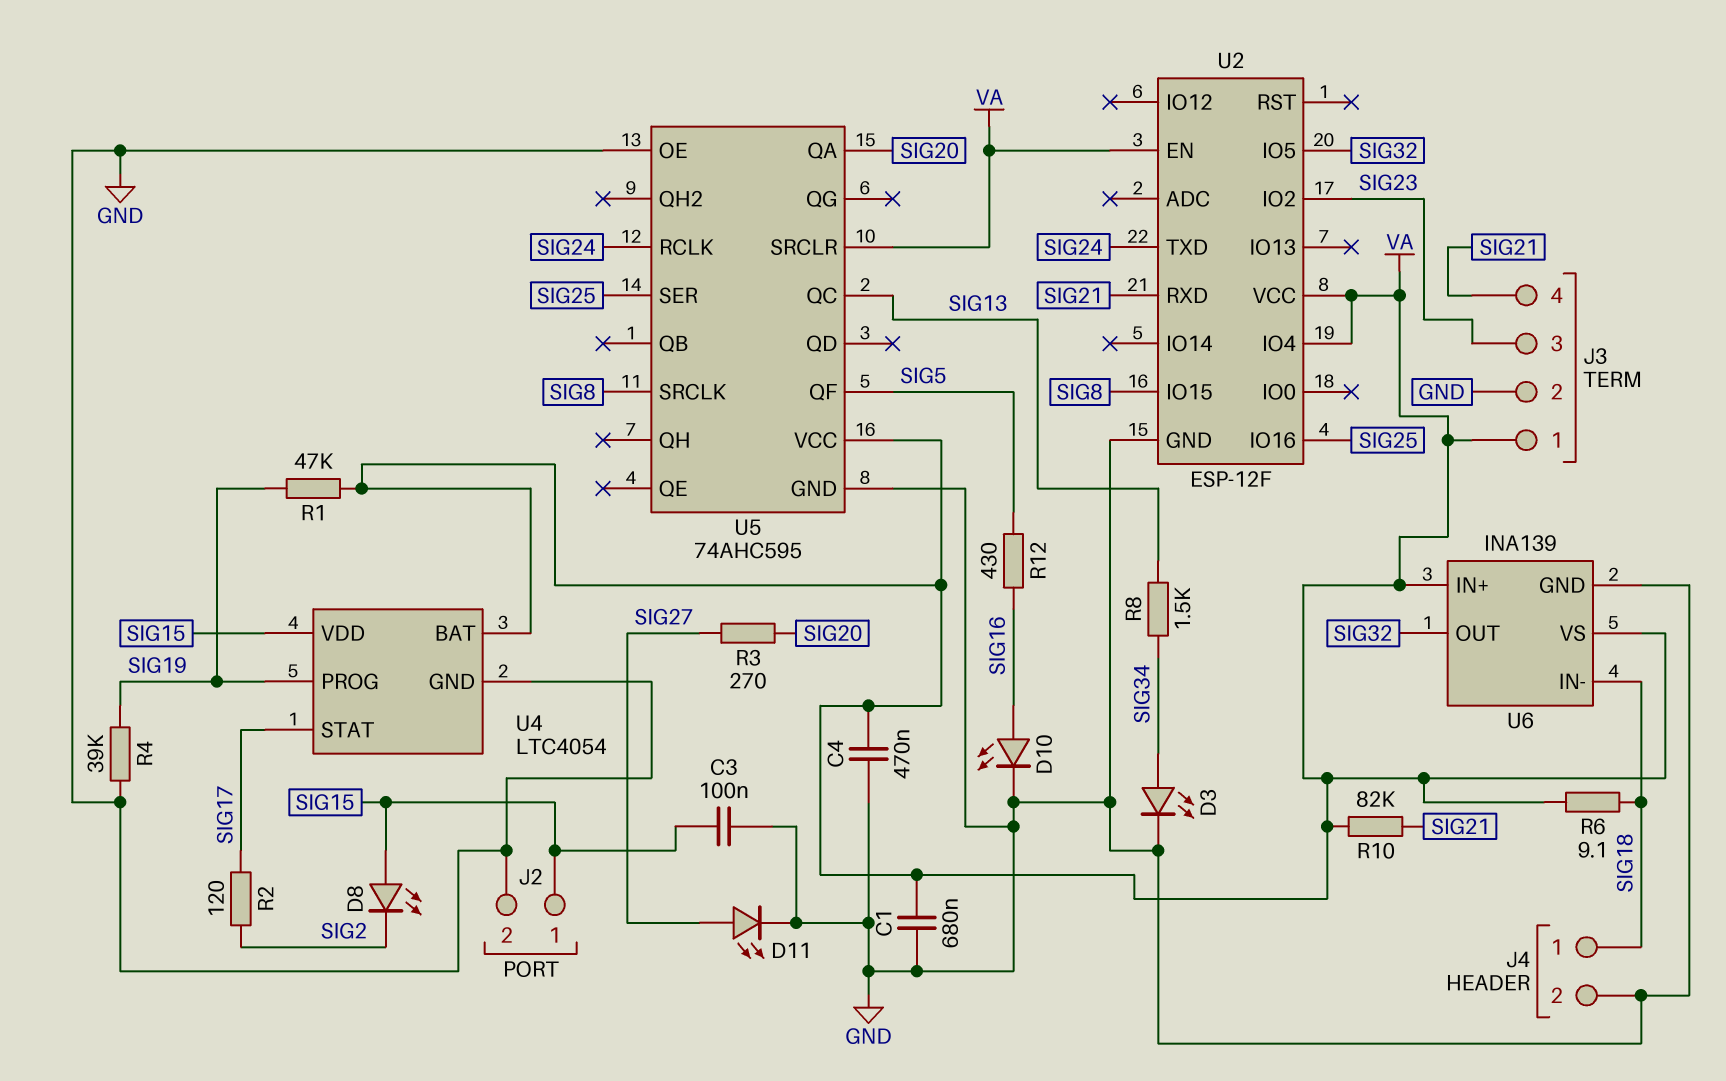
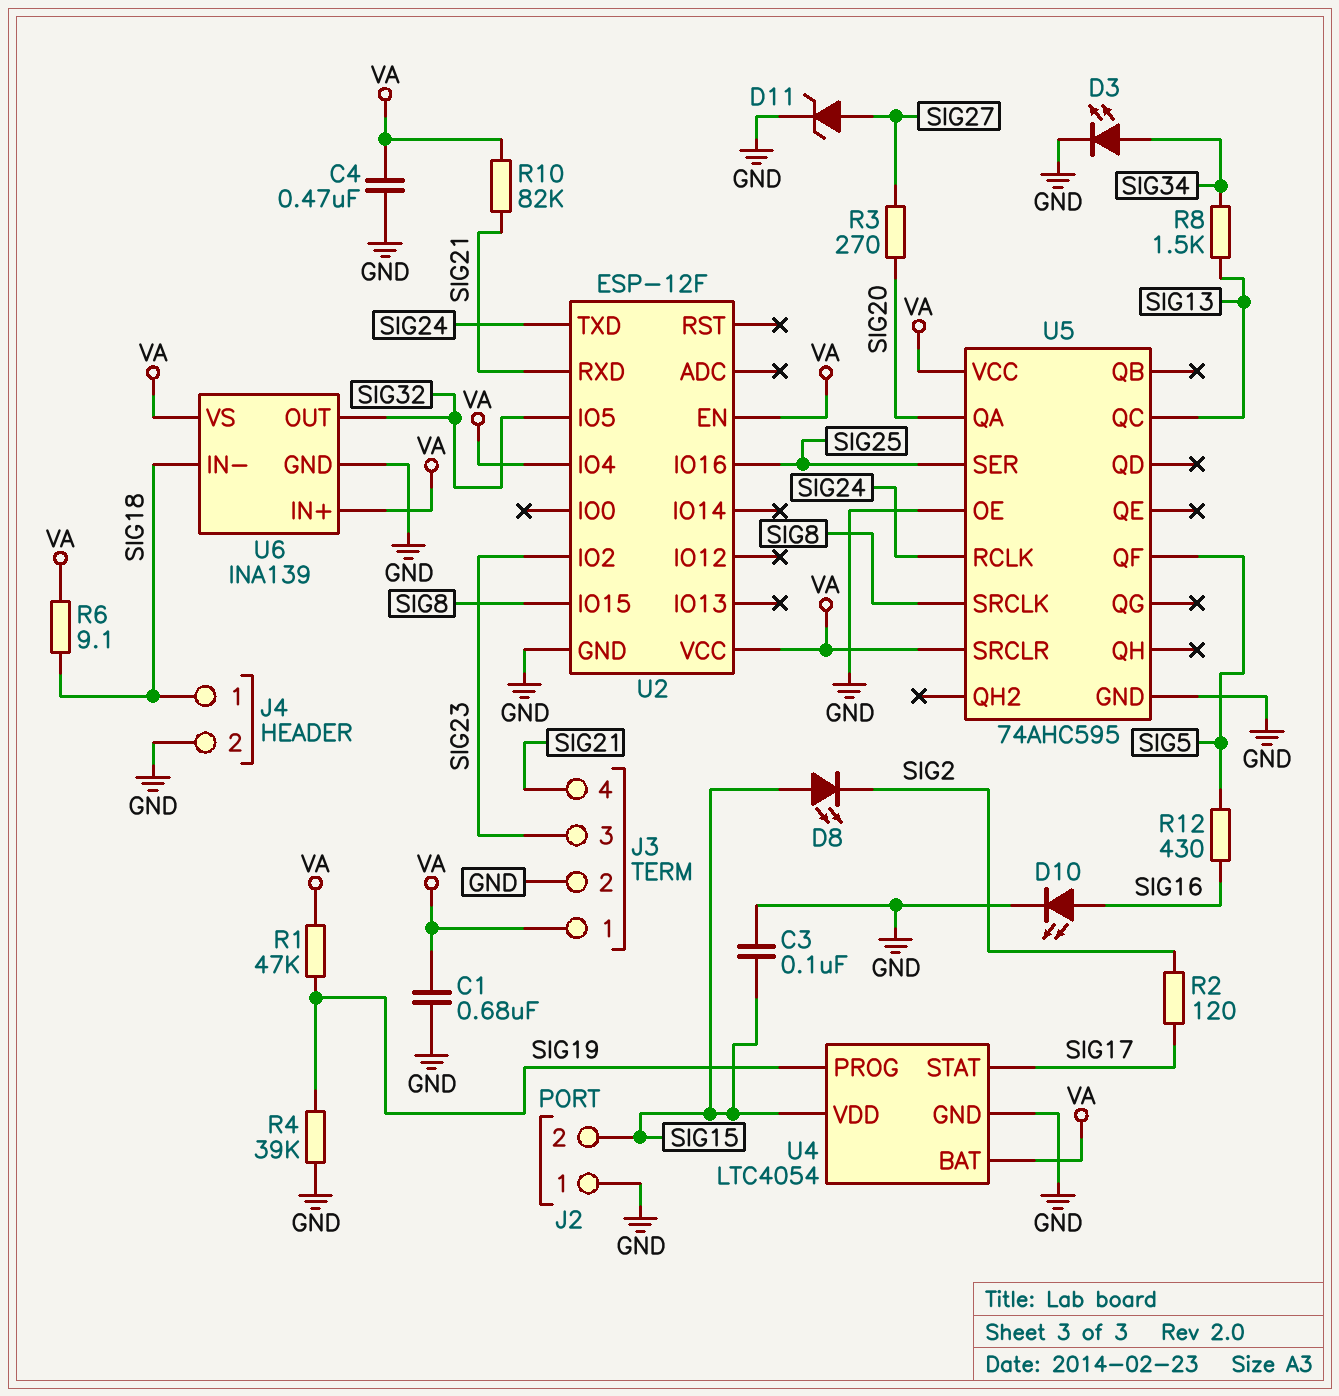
D11: LED (A SIG27, K GND) -> zener (A SIG27, K GND)
J2 pin 1: SIG15 -> GND
J2 pin 2: GND -> SIG15

